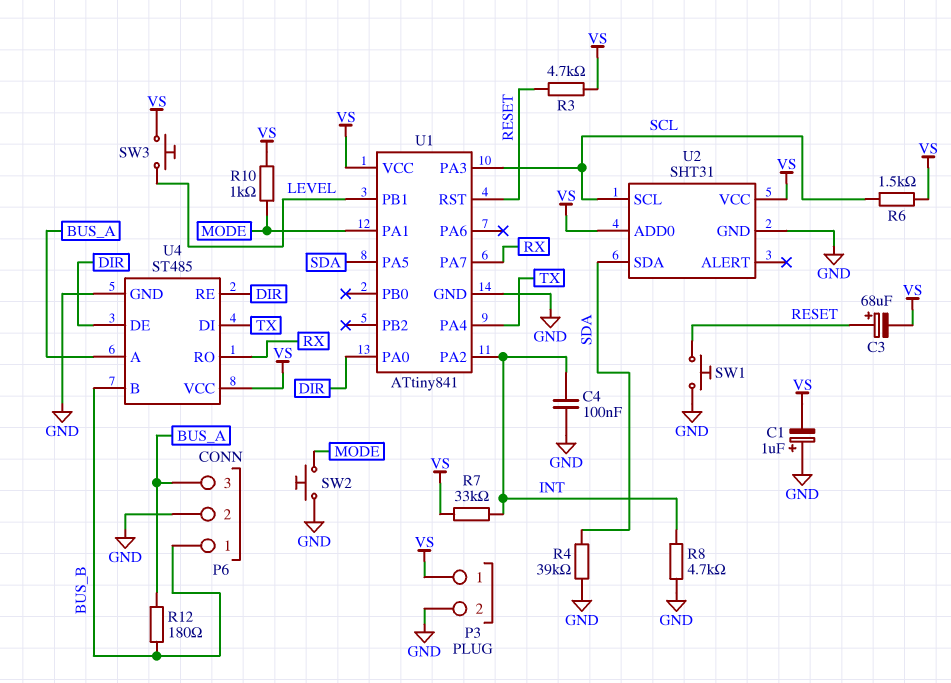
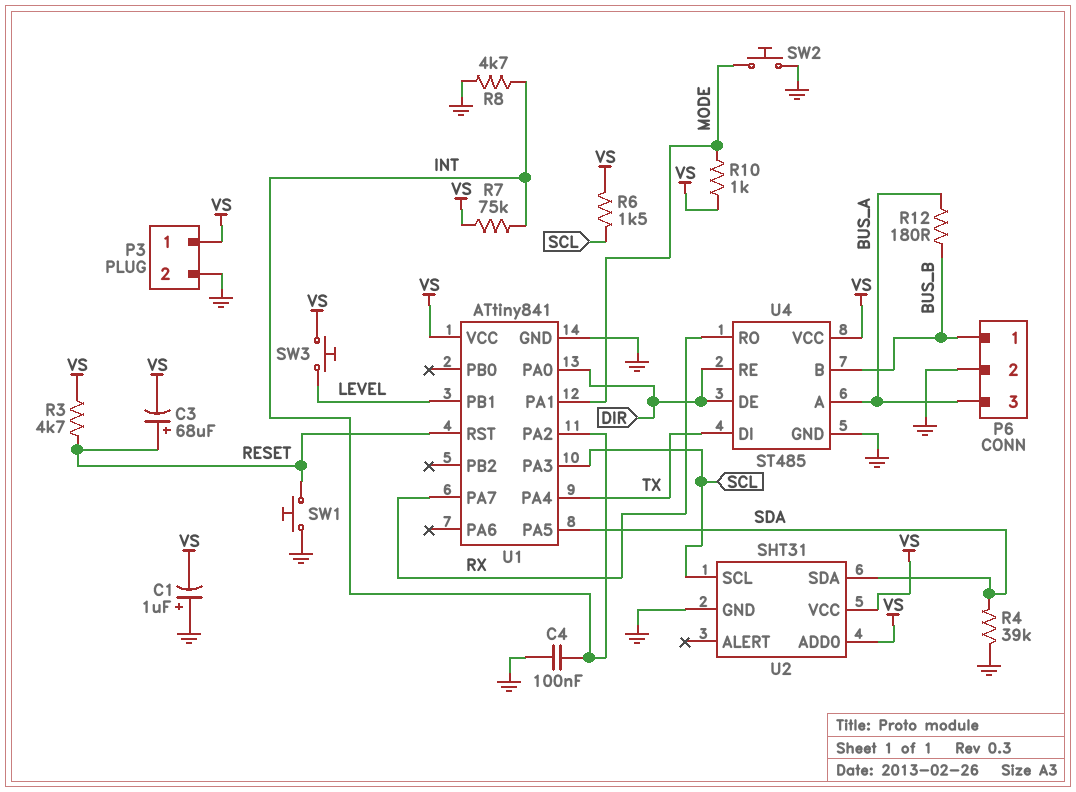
R7: 33k (INT, VS) -> 75k (INT, VS)

